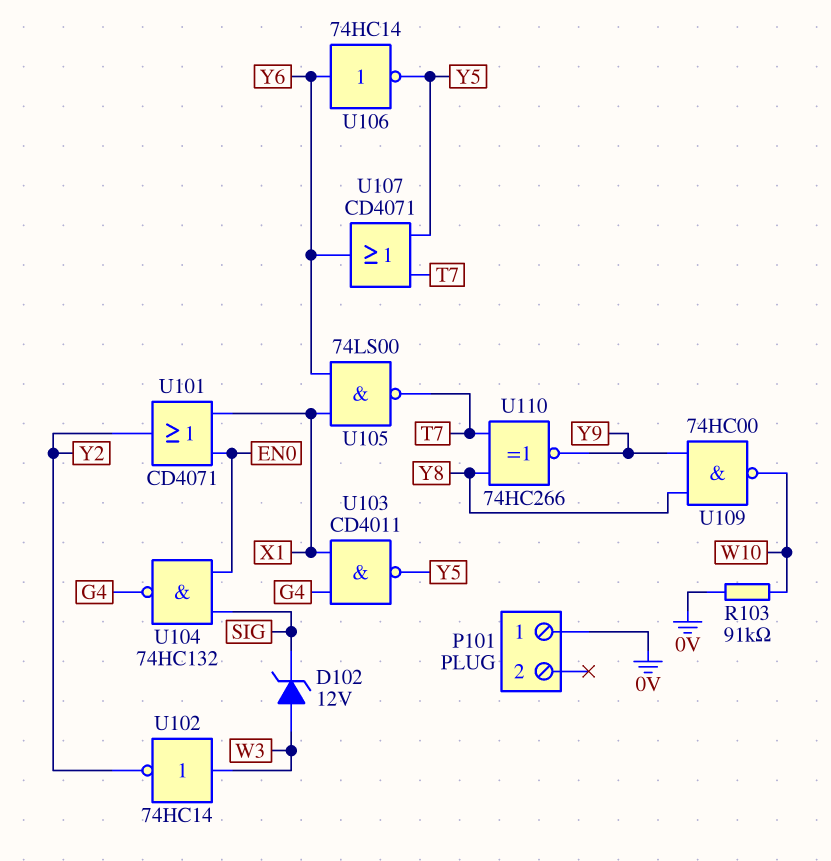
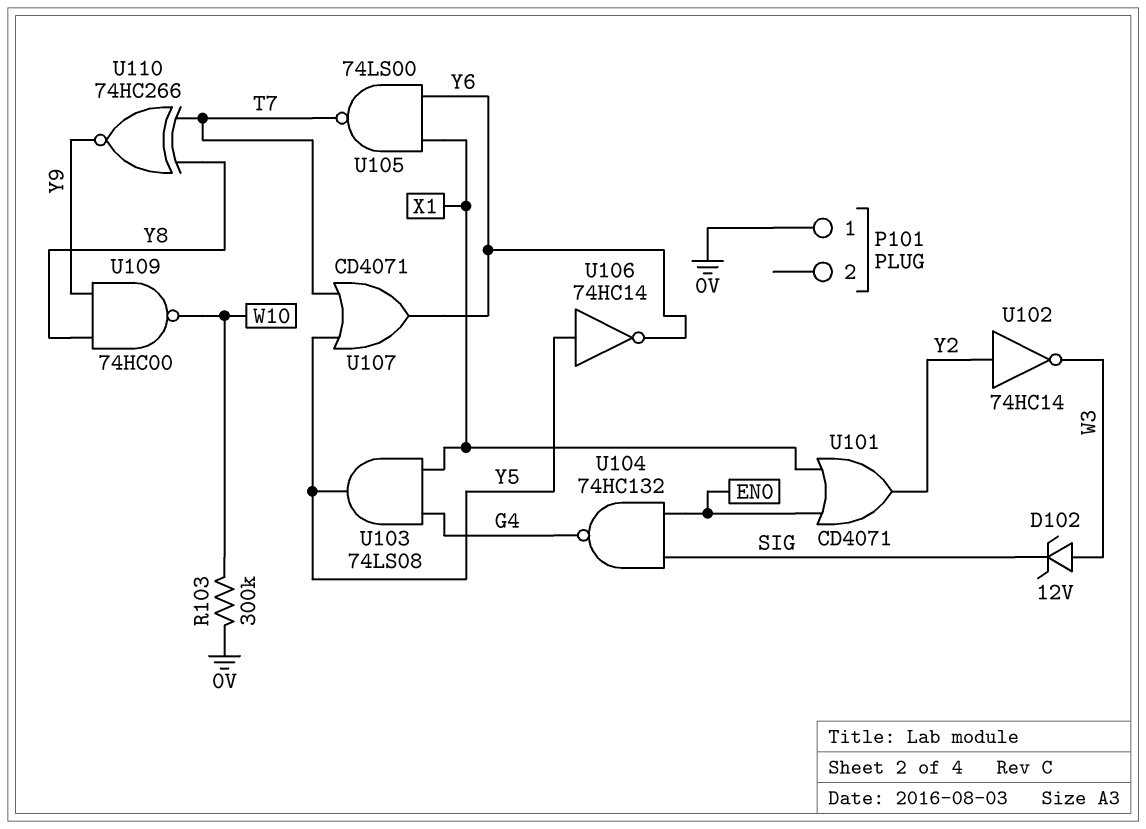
R103: 91k (0V, W10) -> 300k (0V, W10)
U102: NOT 74HC14 (in W3, out Y2) -> NOT 74HC14 (in Y2, out W3)
U103: NAND CD4011 (in G4, in X1, out Y5) -> AND 74LS08 (in G4, in X1, out Y5)
U106: NOT 74HC14 (in Y6, out Y5) -> NOT 74HC14 (in Y5, out Y6)

